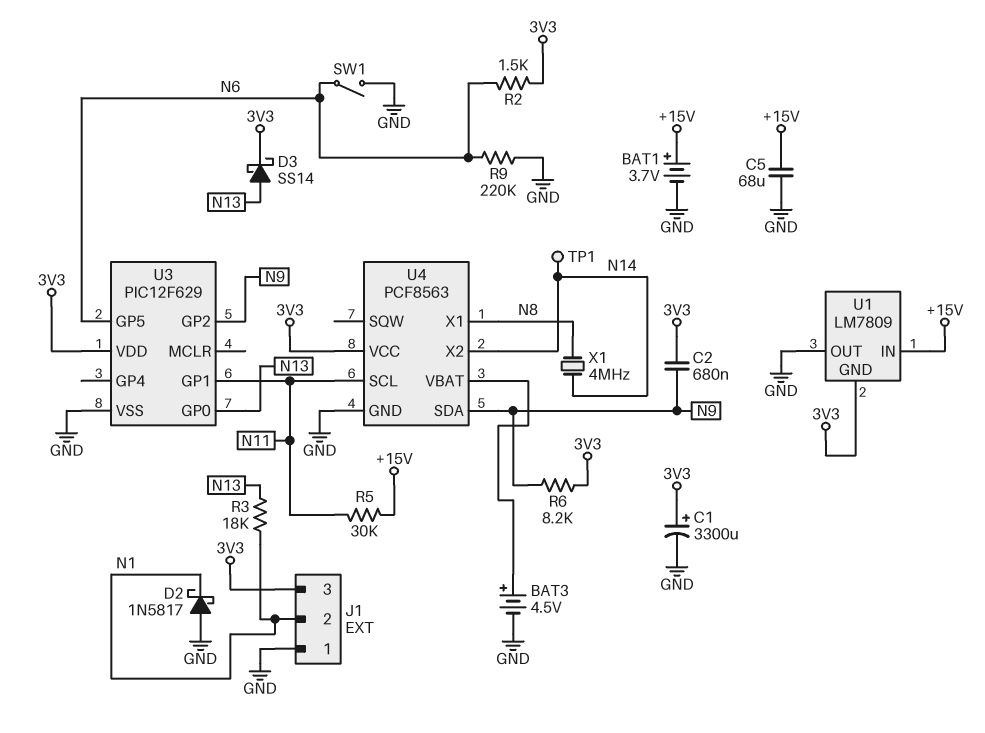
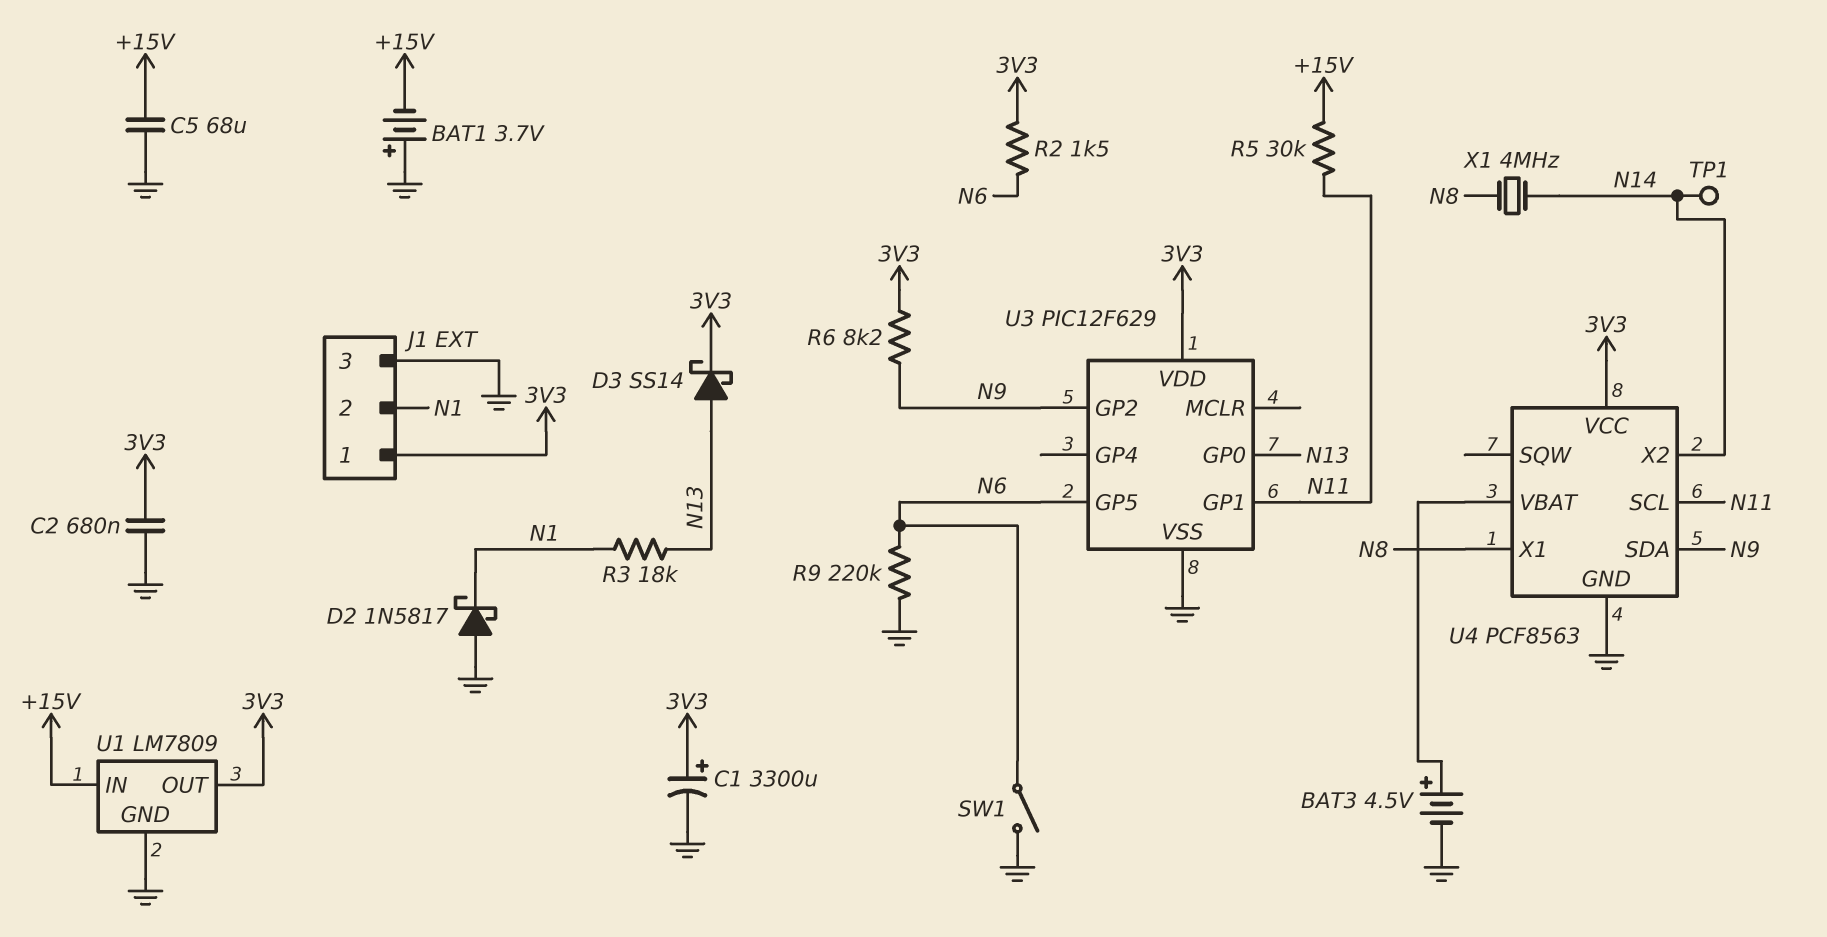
BAT1: 3.7V (plus +15V, minus GND) -> 3.7V (plus GND, minus +15V)
C2: 680nF (3V3, N9) -> 680nF (3V3, GND)
J1 pin 1: GND -> 3V3
J1 pin 3: 3V3 -> GND
U1 pin GND: 3V3 -> GND
U1 pin OUT: GND -> 3V3

